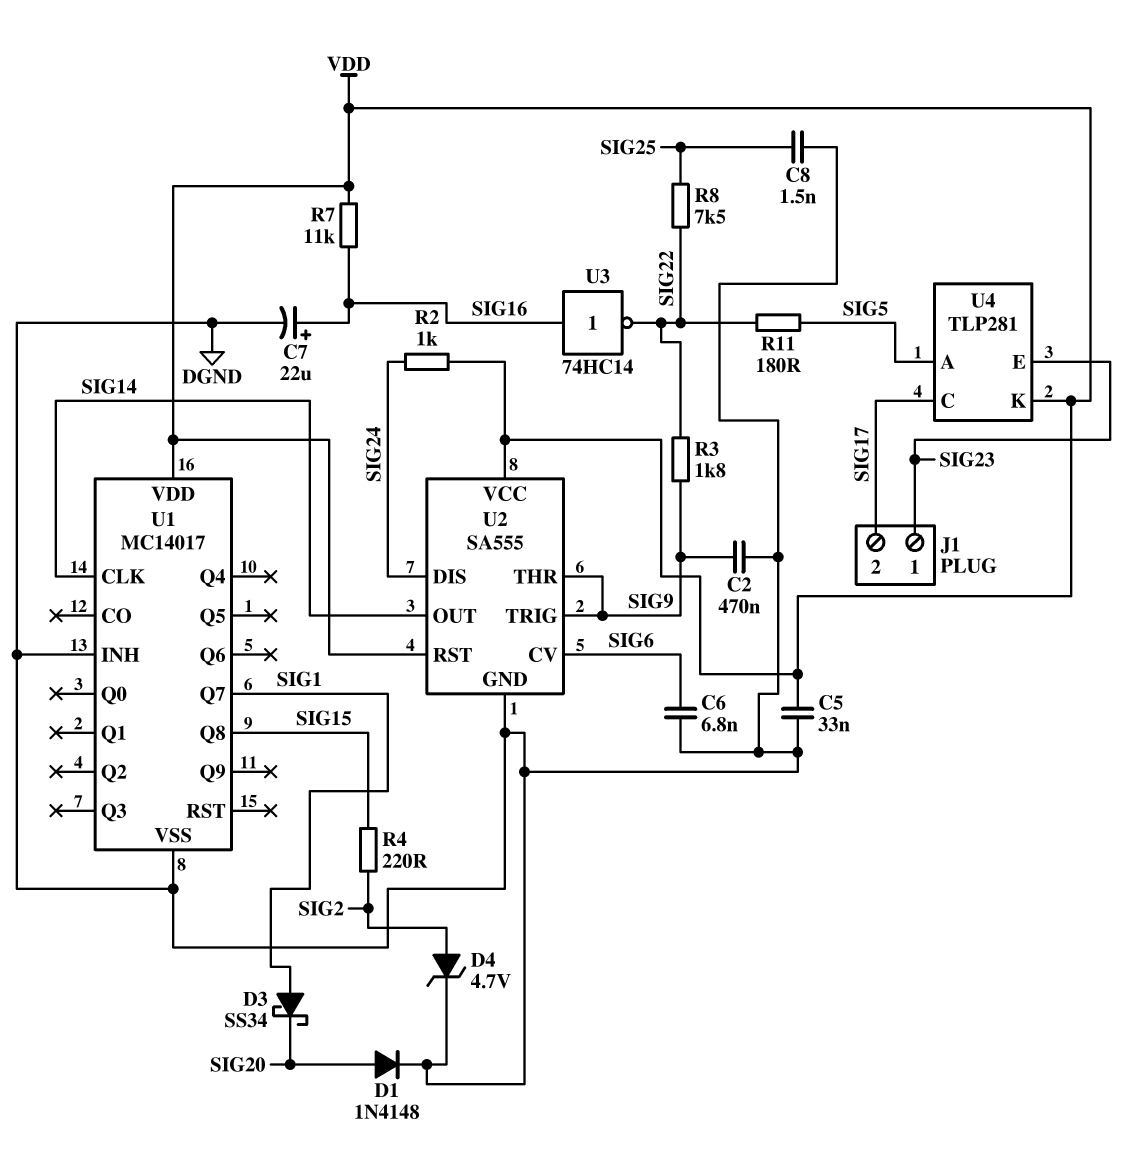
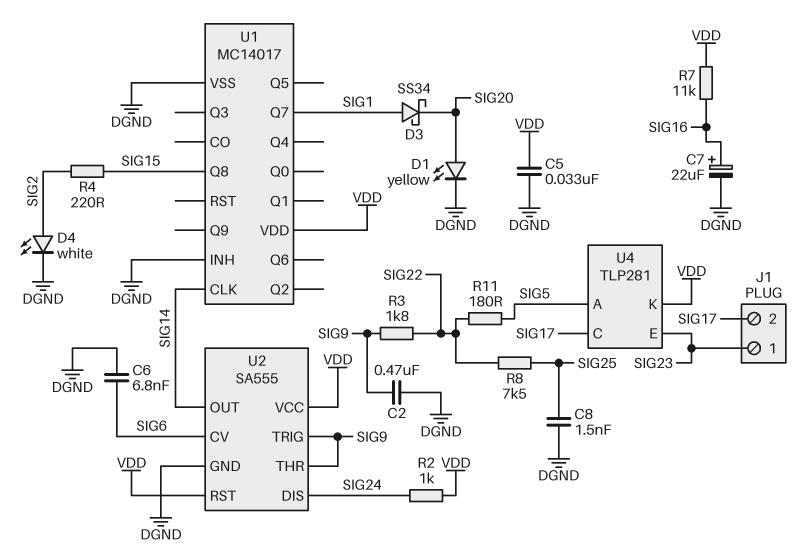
D1: diode 1N4148 (A SIG20, K DGND) -> LED yellow (A SIG20, K DGND)
D4: zener 4.7V (A SIG2, K DGND) -> LED white (A SIG2, K DGND)
U3: NOT 74HC14 (in SIG16, out SIG22) -> none

